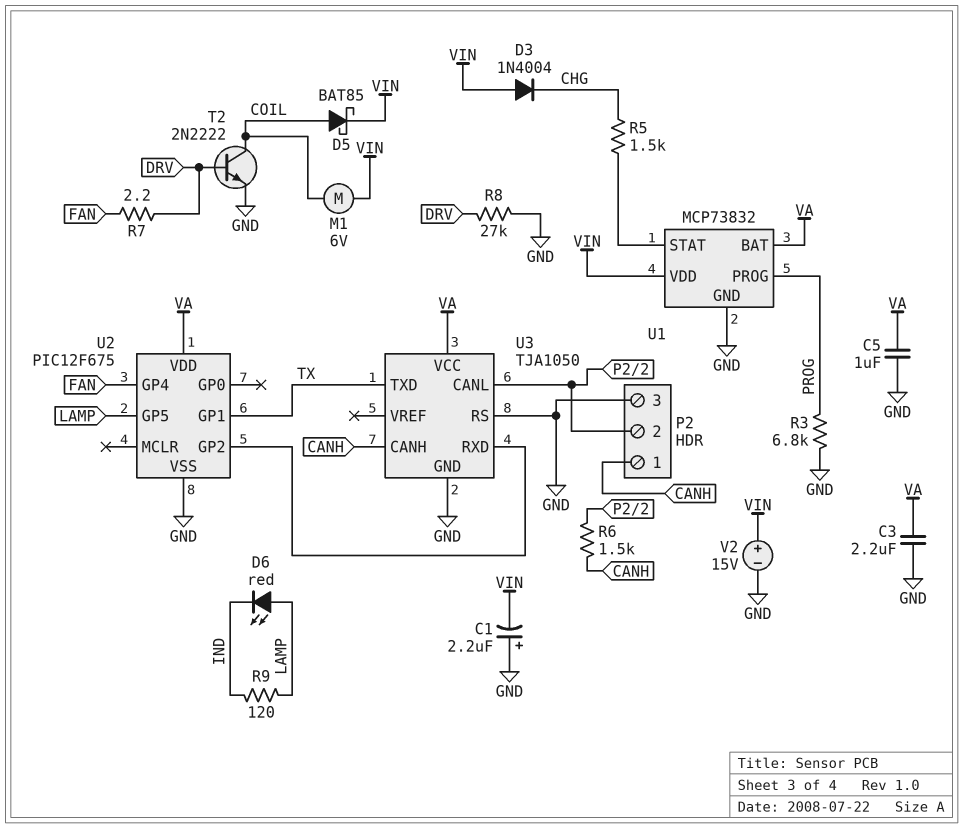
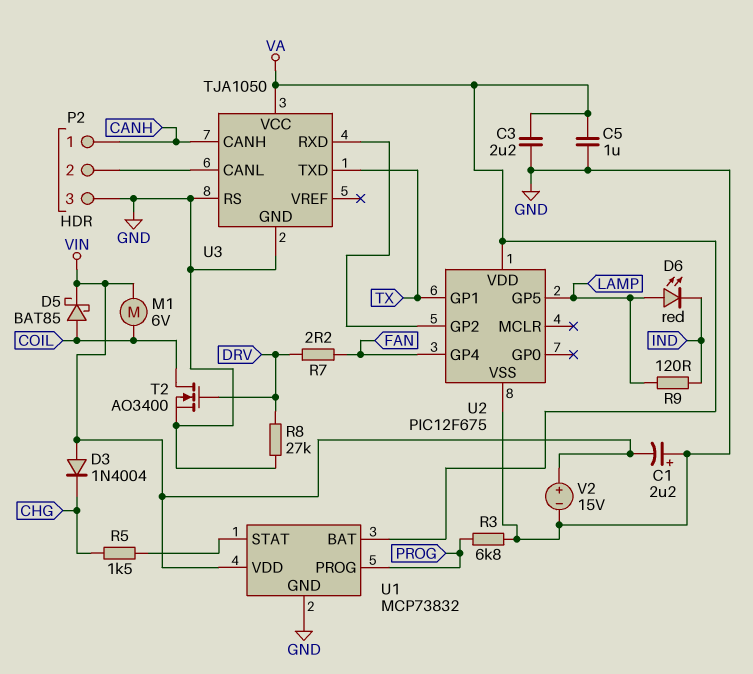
R6: 1.5k (CANH, P2/2) -> none
T2: NPN 2N2222 (B DRV, C COIL, E GND) -> NMOS AO3400 (G DRV, D COIL, S GND)

